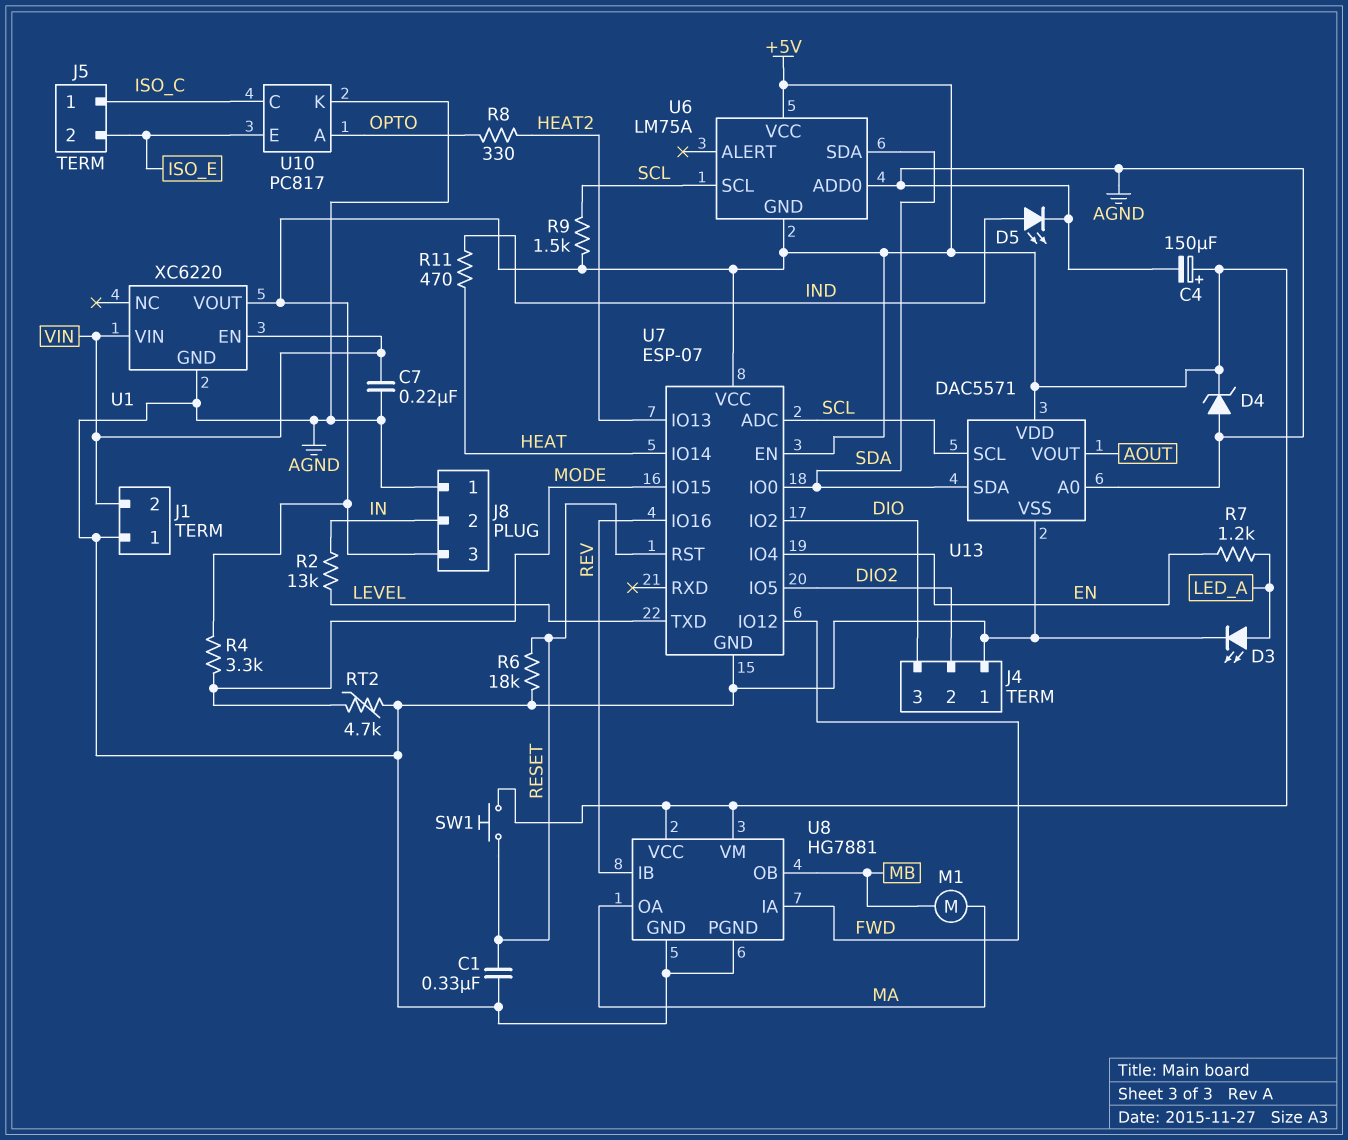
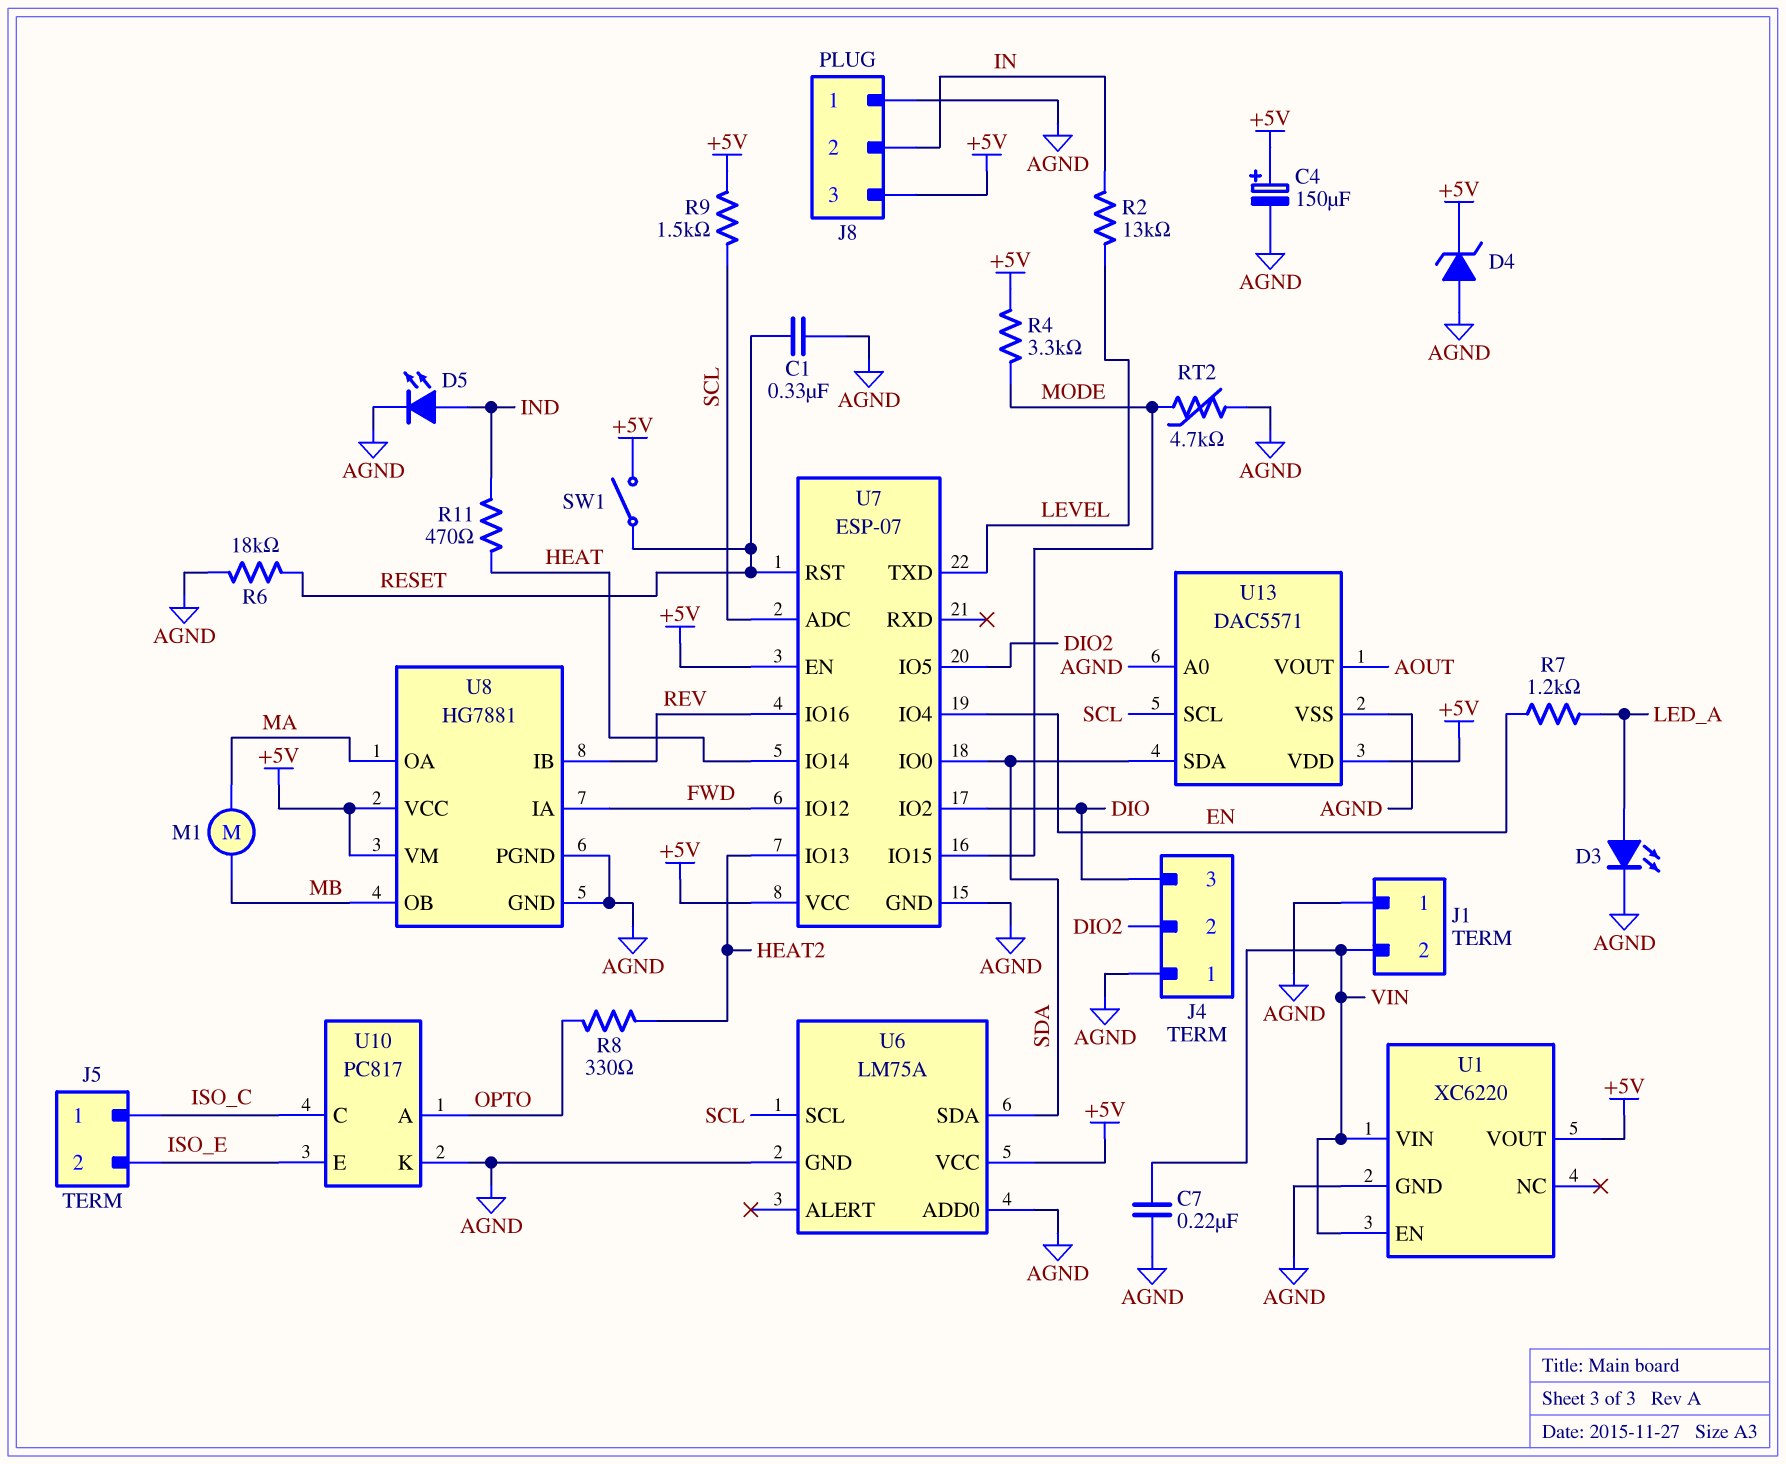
SW1: button (+5V, RESET) -> switch (+5V, RESET)
U6 pin GND: +5V -> AGND

